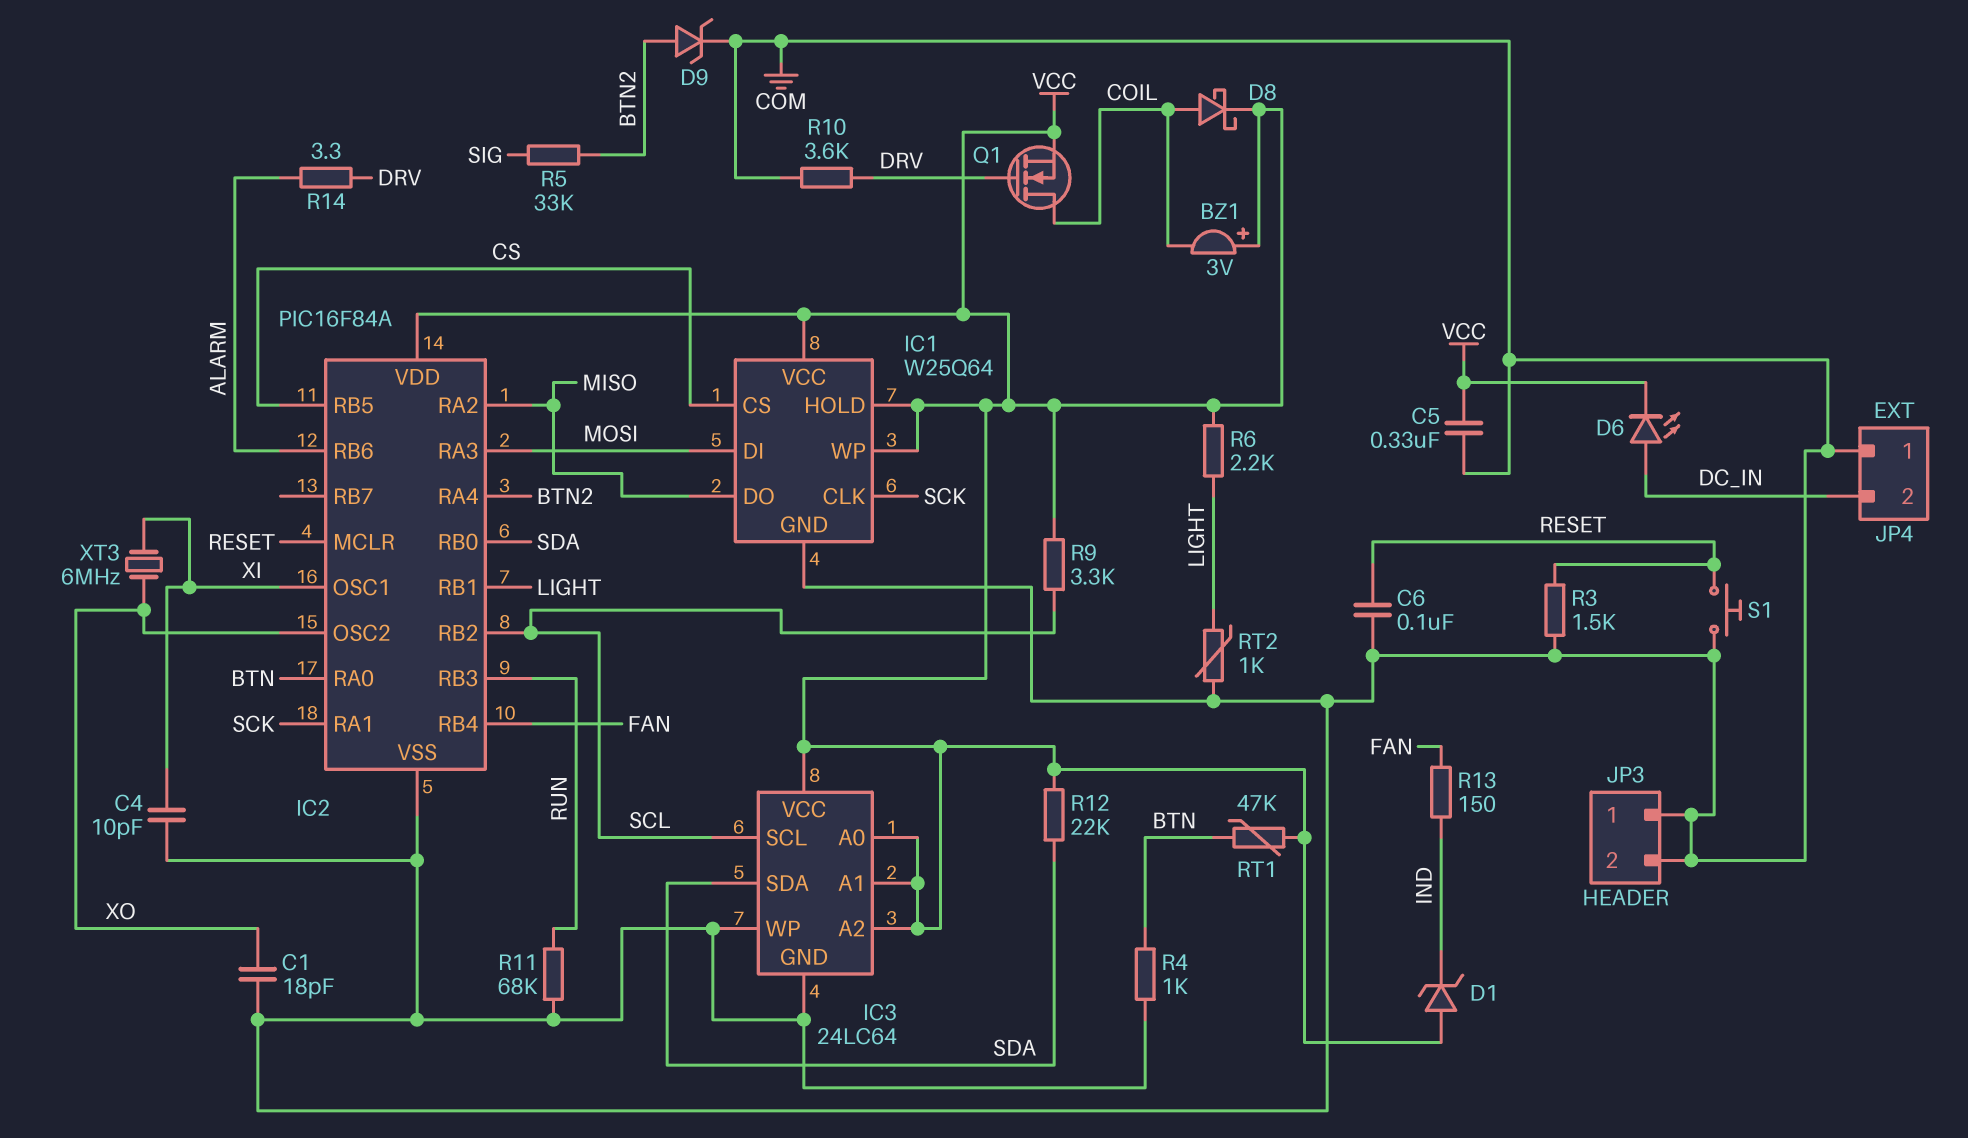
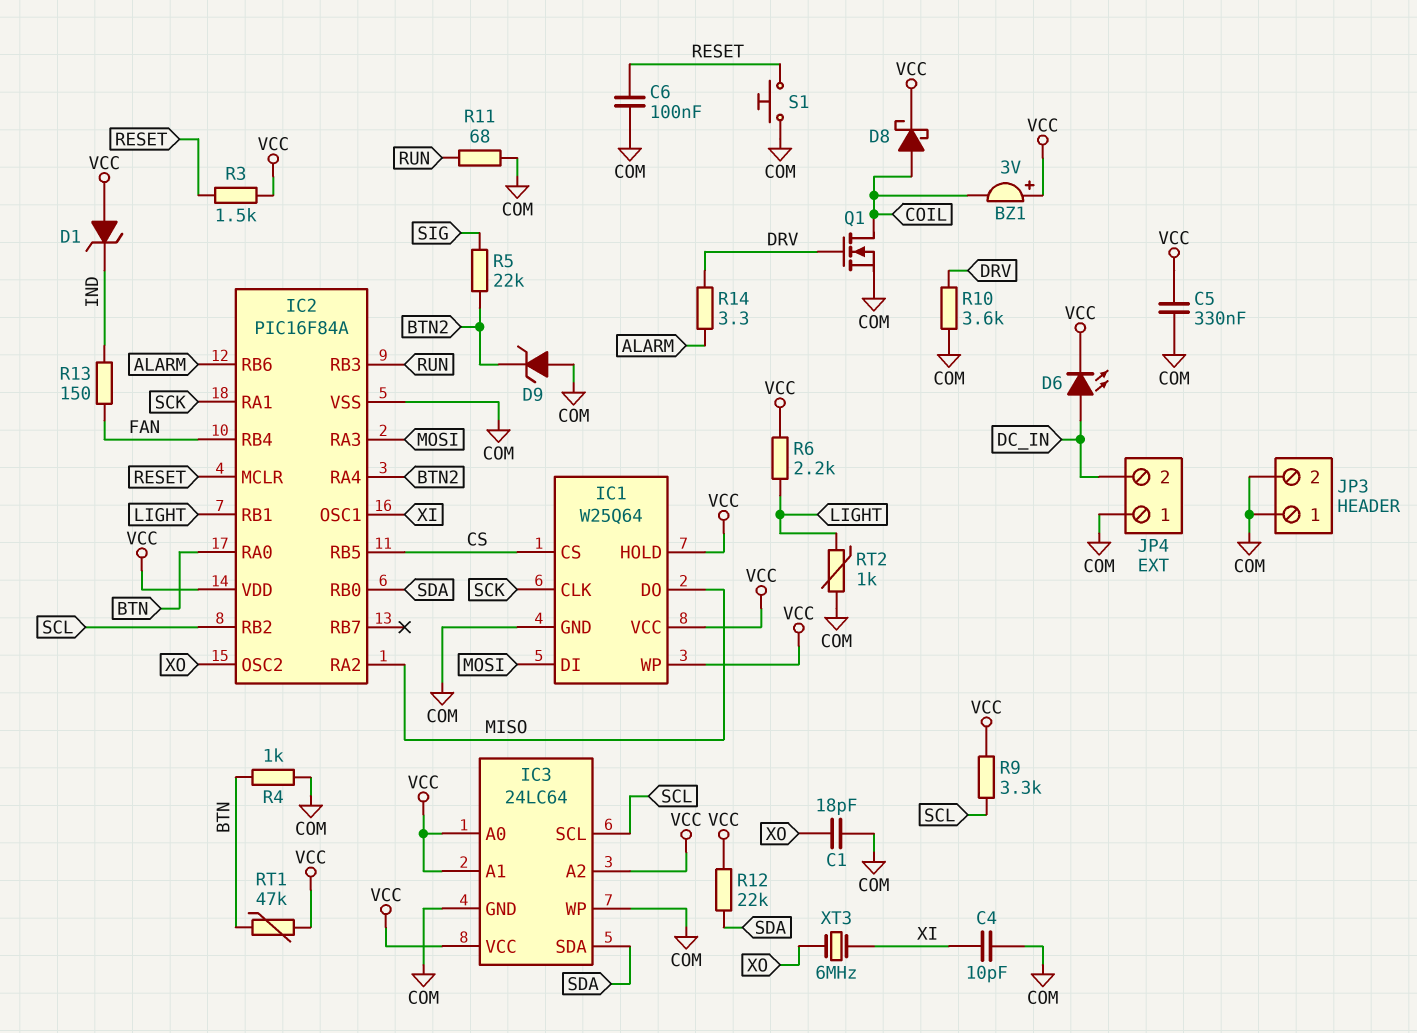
D9: zener (A BTN2, K COM) -> zener (A COM, K BTN2)
Q1: NMOS (G DRV, D COIL, S VCC) -> NMOS (G DRV, D COIL, S COM)
R3: 1.5k (COM, RESET) -> 1.5k (RESET, VCC)
R5: 33k (BTN2, SIG) -> 22k (BTN2, SIG)
R11: 68k (COM, RUN) -> 68 (COM, RUN)

